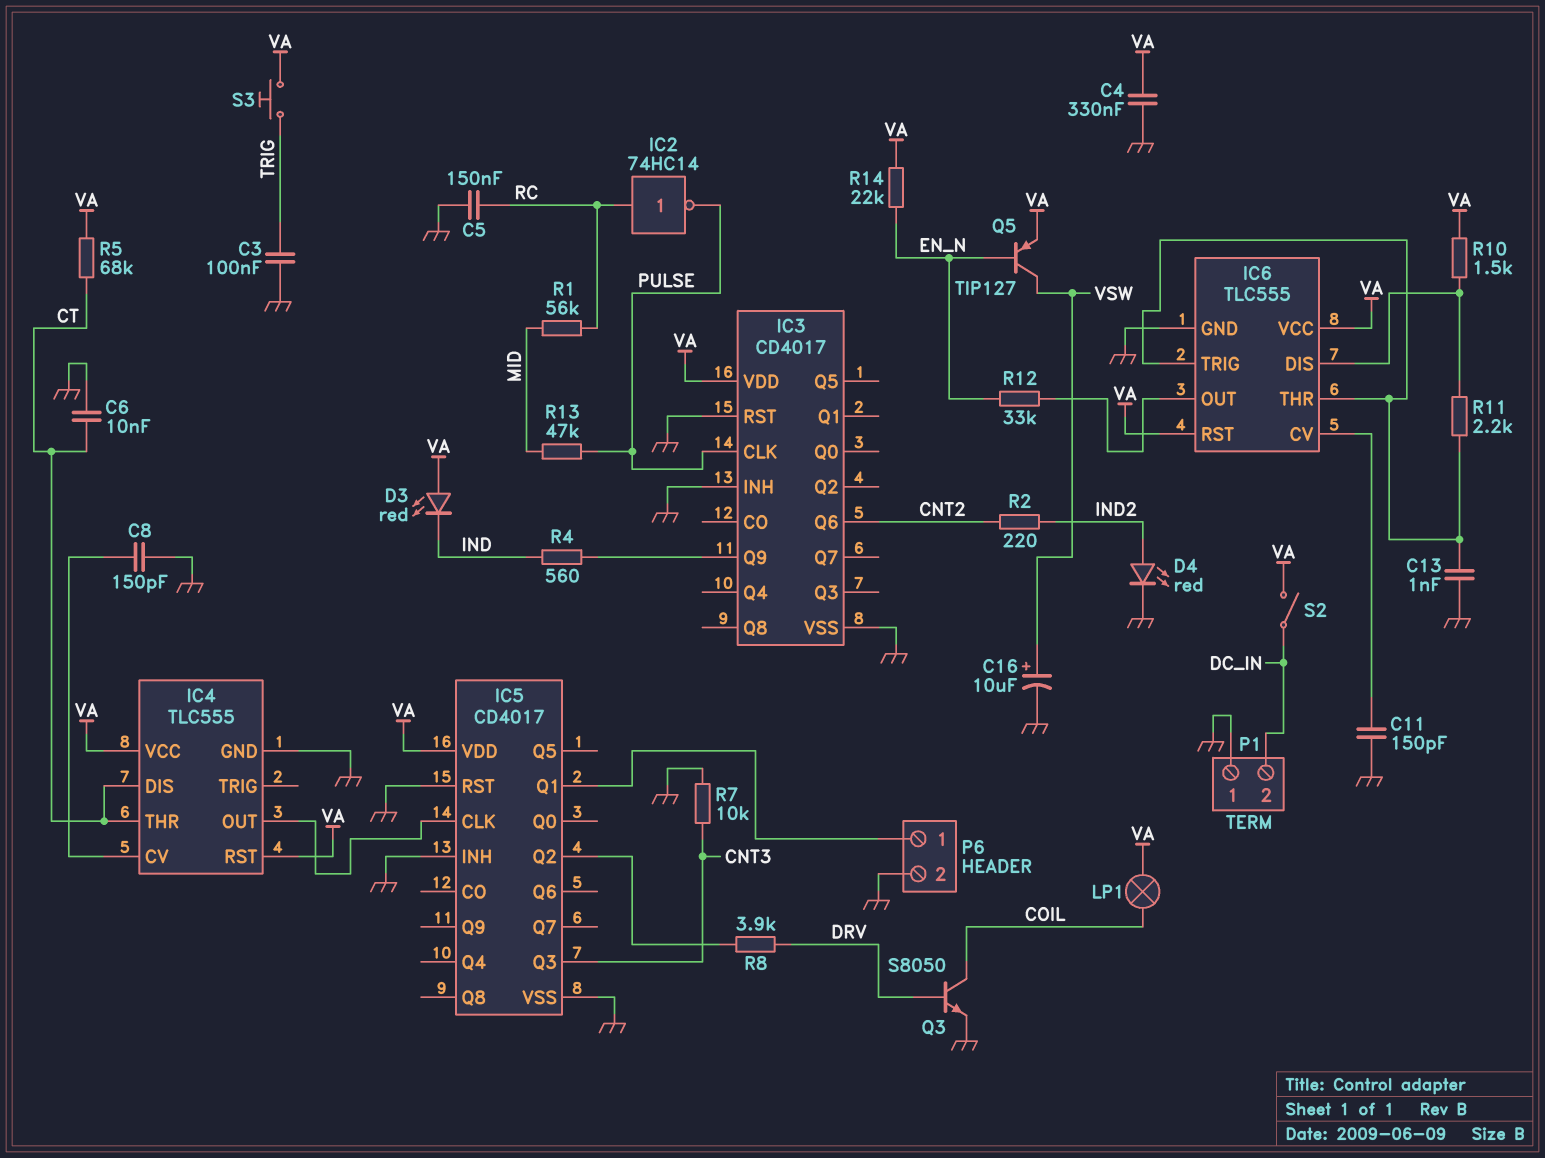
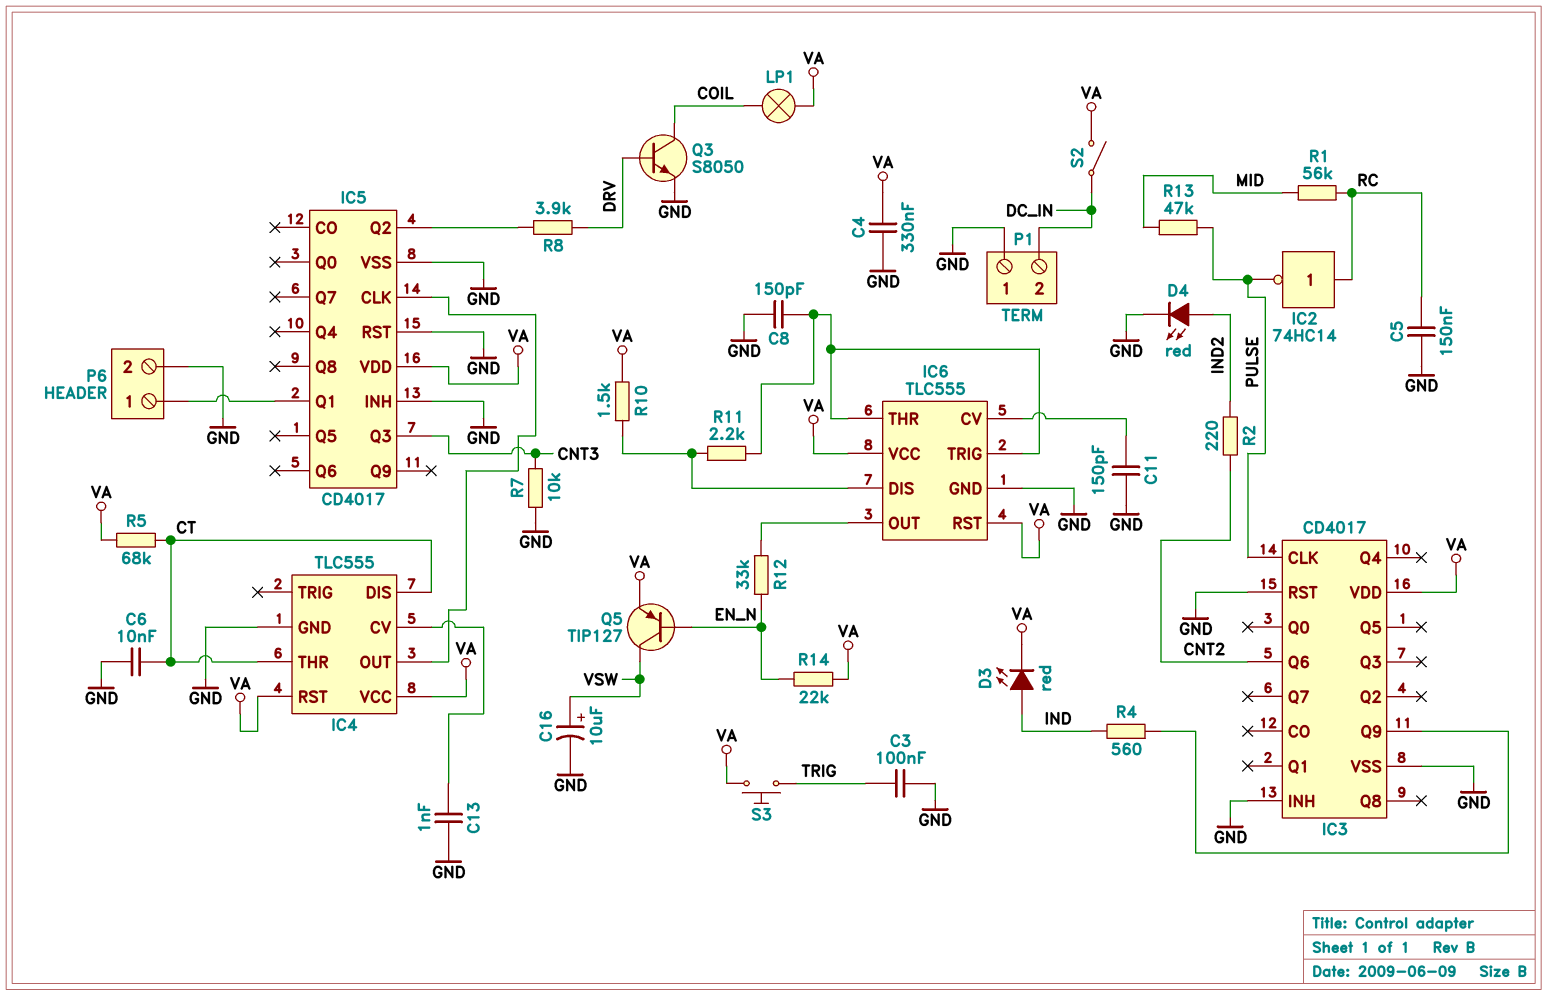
C8: 150pF (GND, IC4/CV) -> 150pF (GND, IC6/THR)
C13: 1nF (GND, IC6/THR) -> 1nF (GND, IC4/CV)
D3: LED red (A VA, K IND) -> LED red (A IND, K VA)

